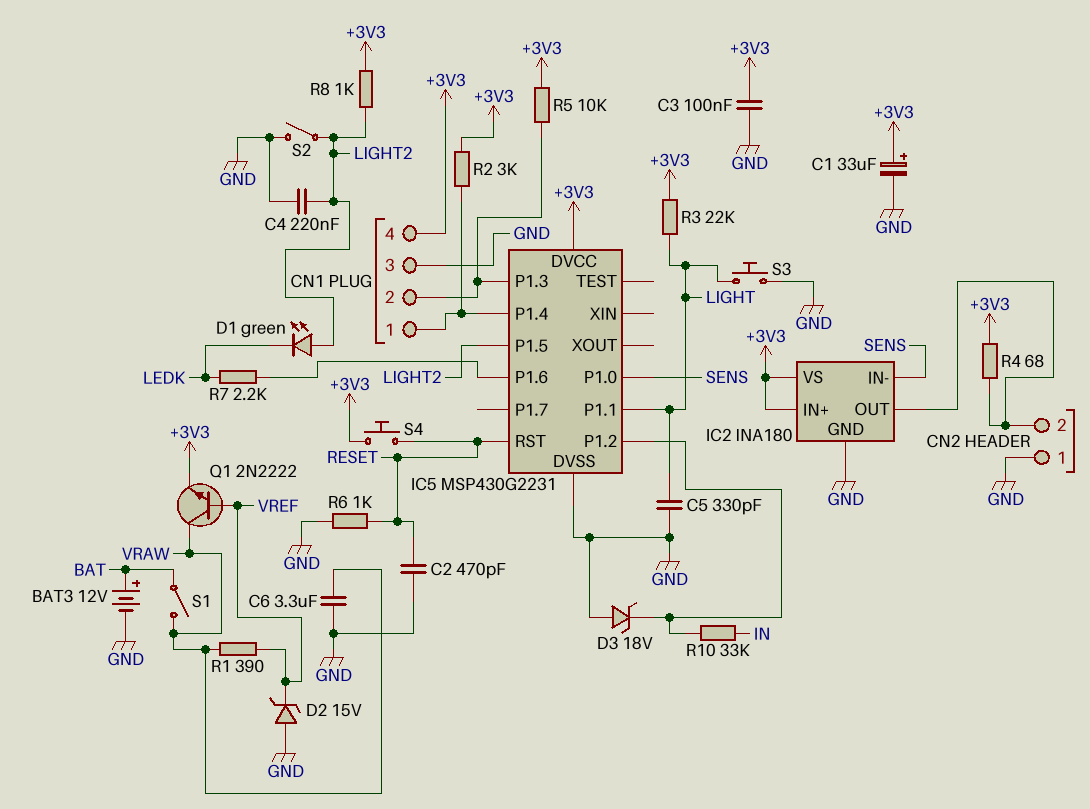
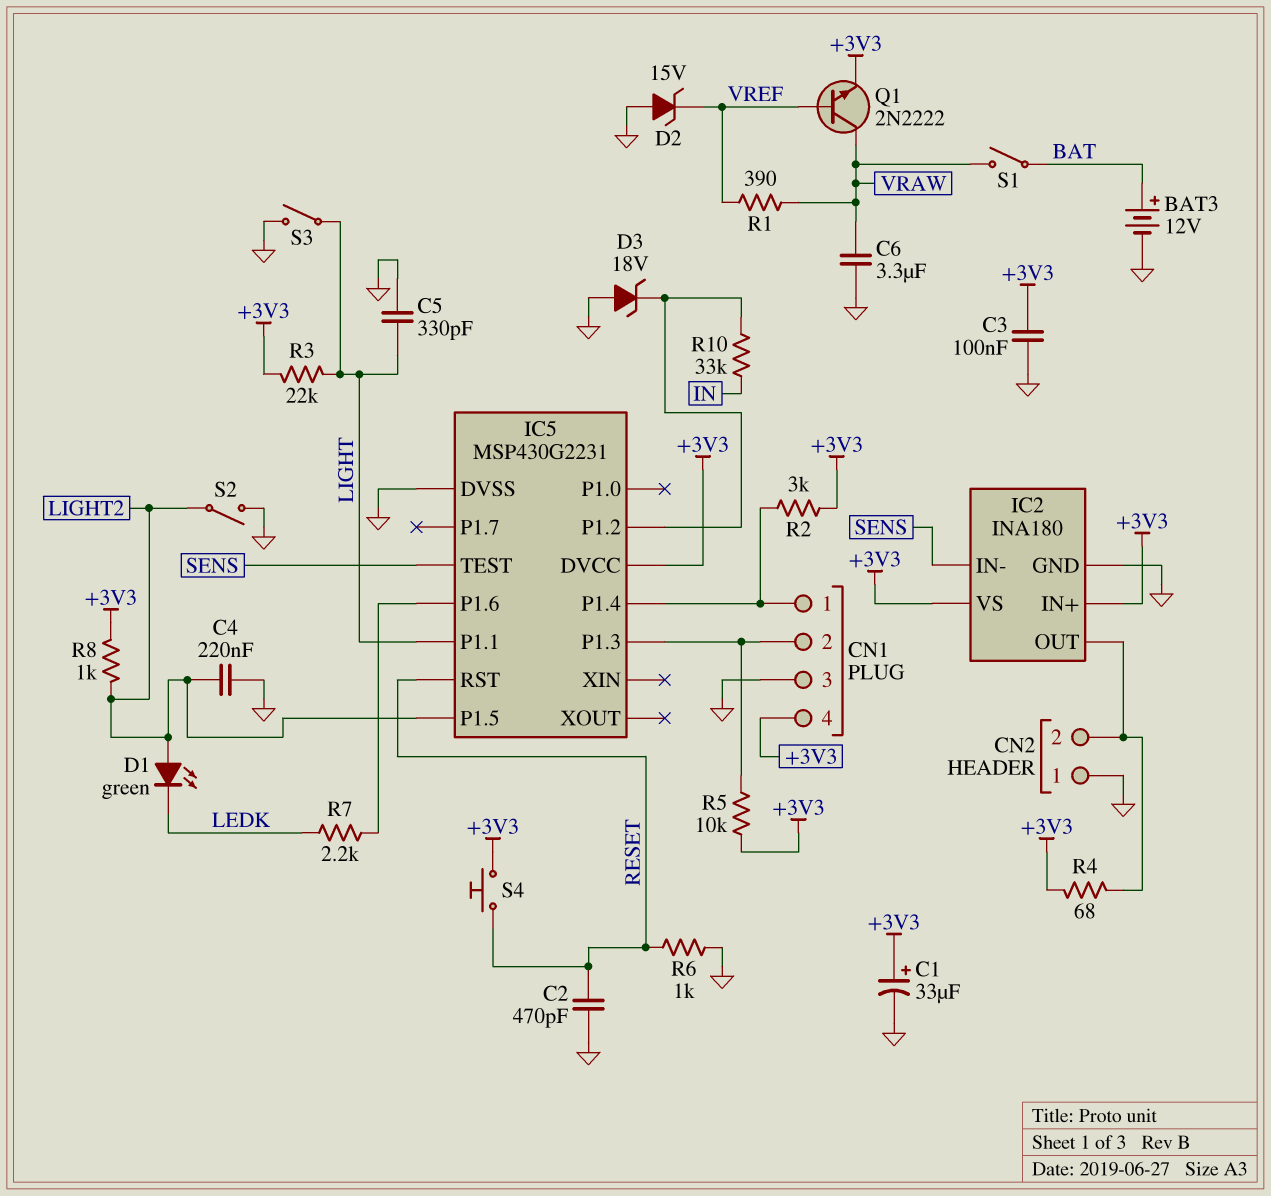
IC5 pin P1.0: SENS -> none
IC5 pin TEST: none -> SENS
S3: button (GND, LIGHT) -> switch (GND, LIGHT)

